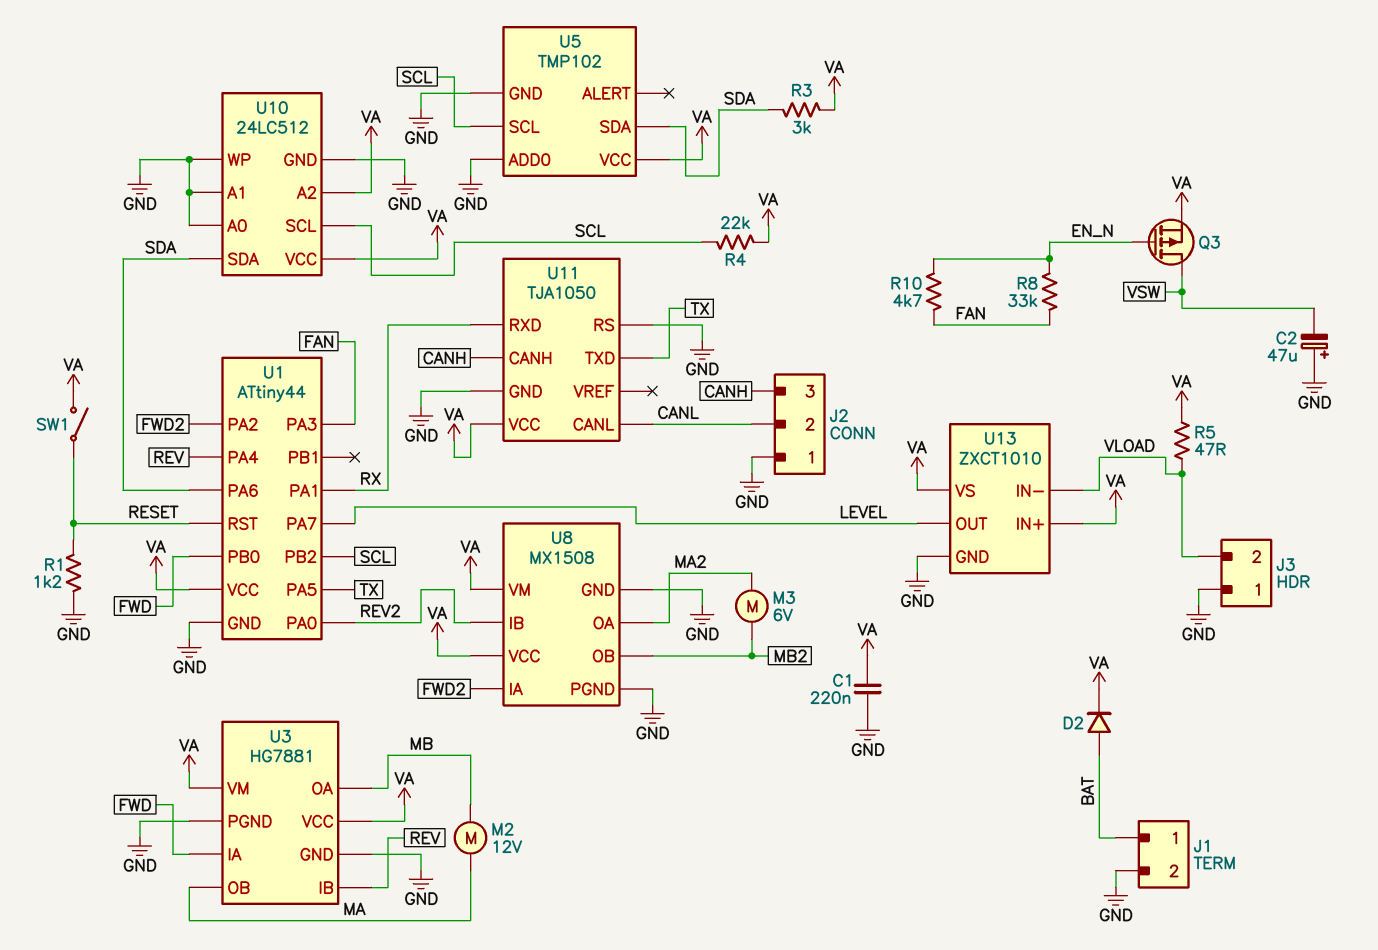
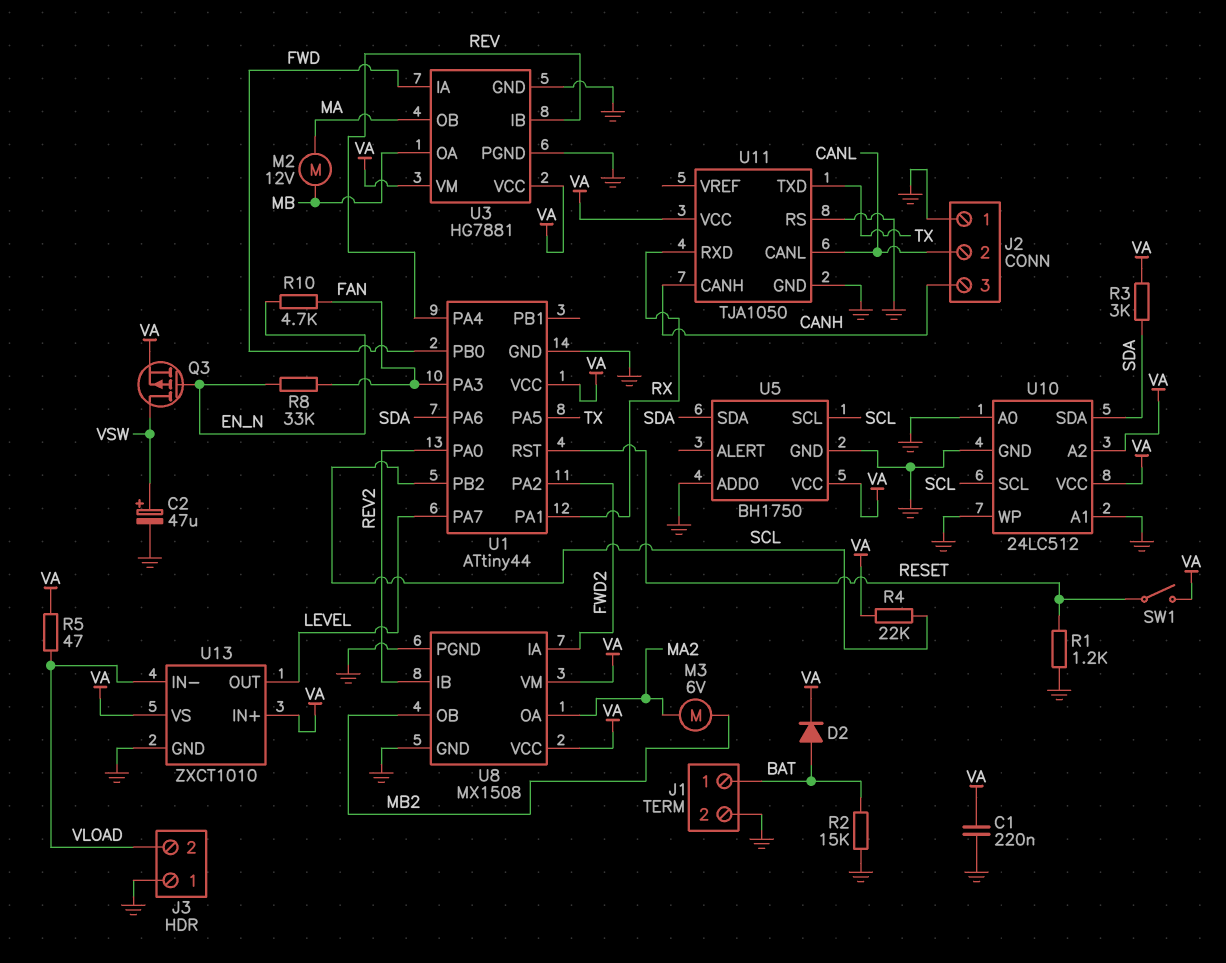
C2: 47uF (plus GND, minus VSW) -> 47uF (plus VSW, minus GND)
R2: none -> 15k (BAT, GND)
U5: TMP102 -> BH1750

